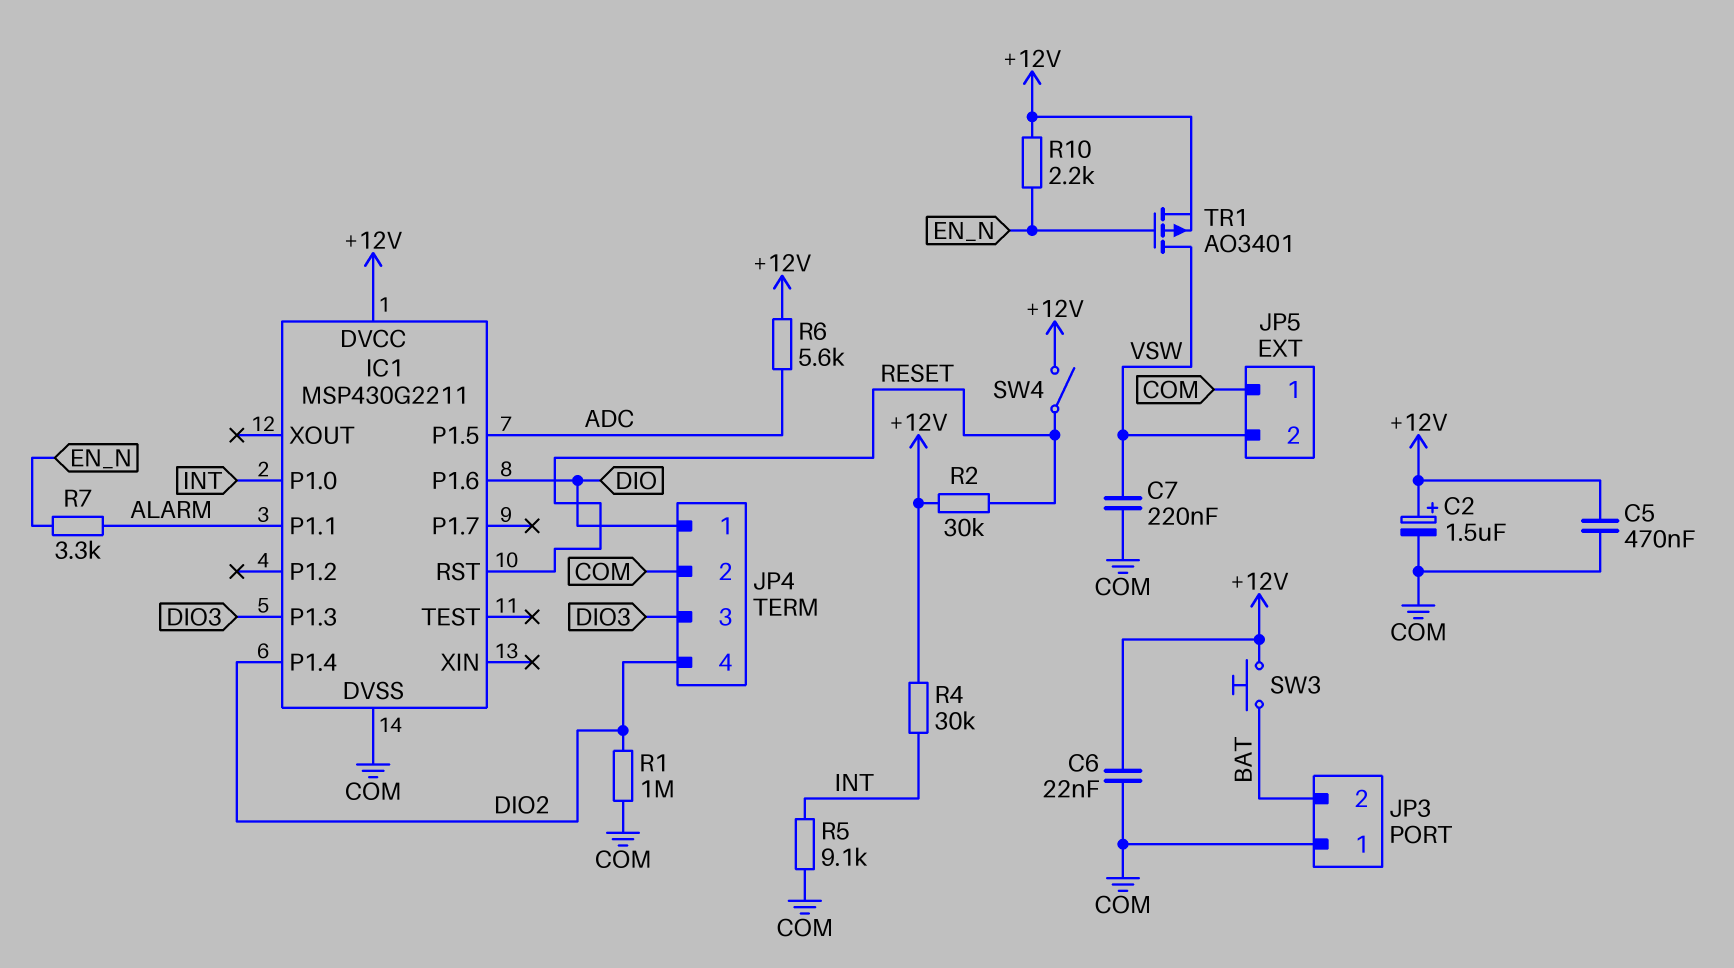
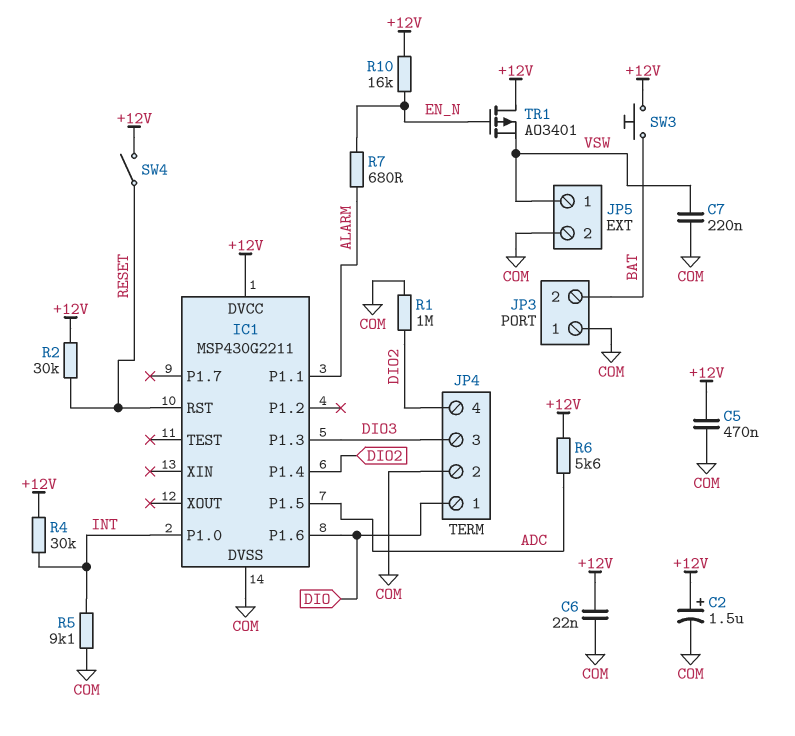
JP5 pin 1: COM -> VSW
JP5 pin 2: VSW -> COM
R7: 3.3k (ALARM, EN_N) -> 680 (ALARM, EN_N)
R10: 2.2k (+12V, EN_N) -> 16k (+12V, EN_N)
TR1: PMOS AO3401 (G EN_N, D VSW, S +12V) -> PMOS AO3401 (G EN_N, D +12V, S VSW)

